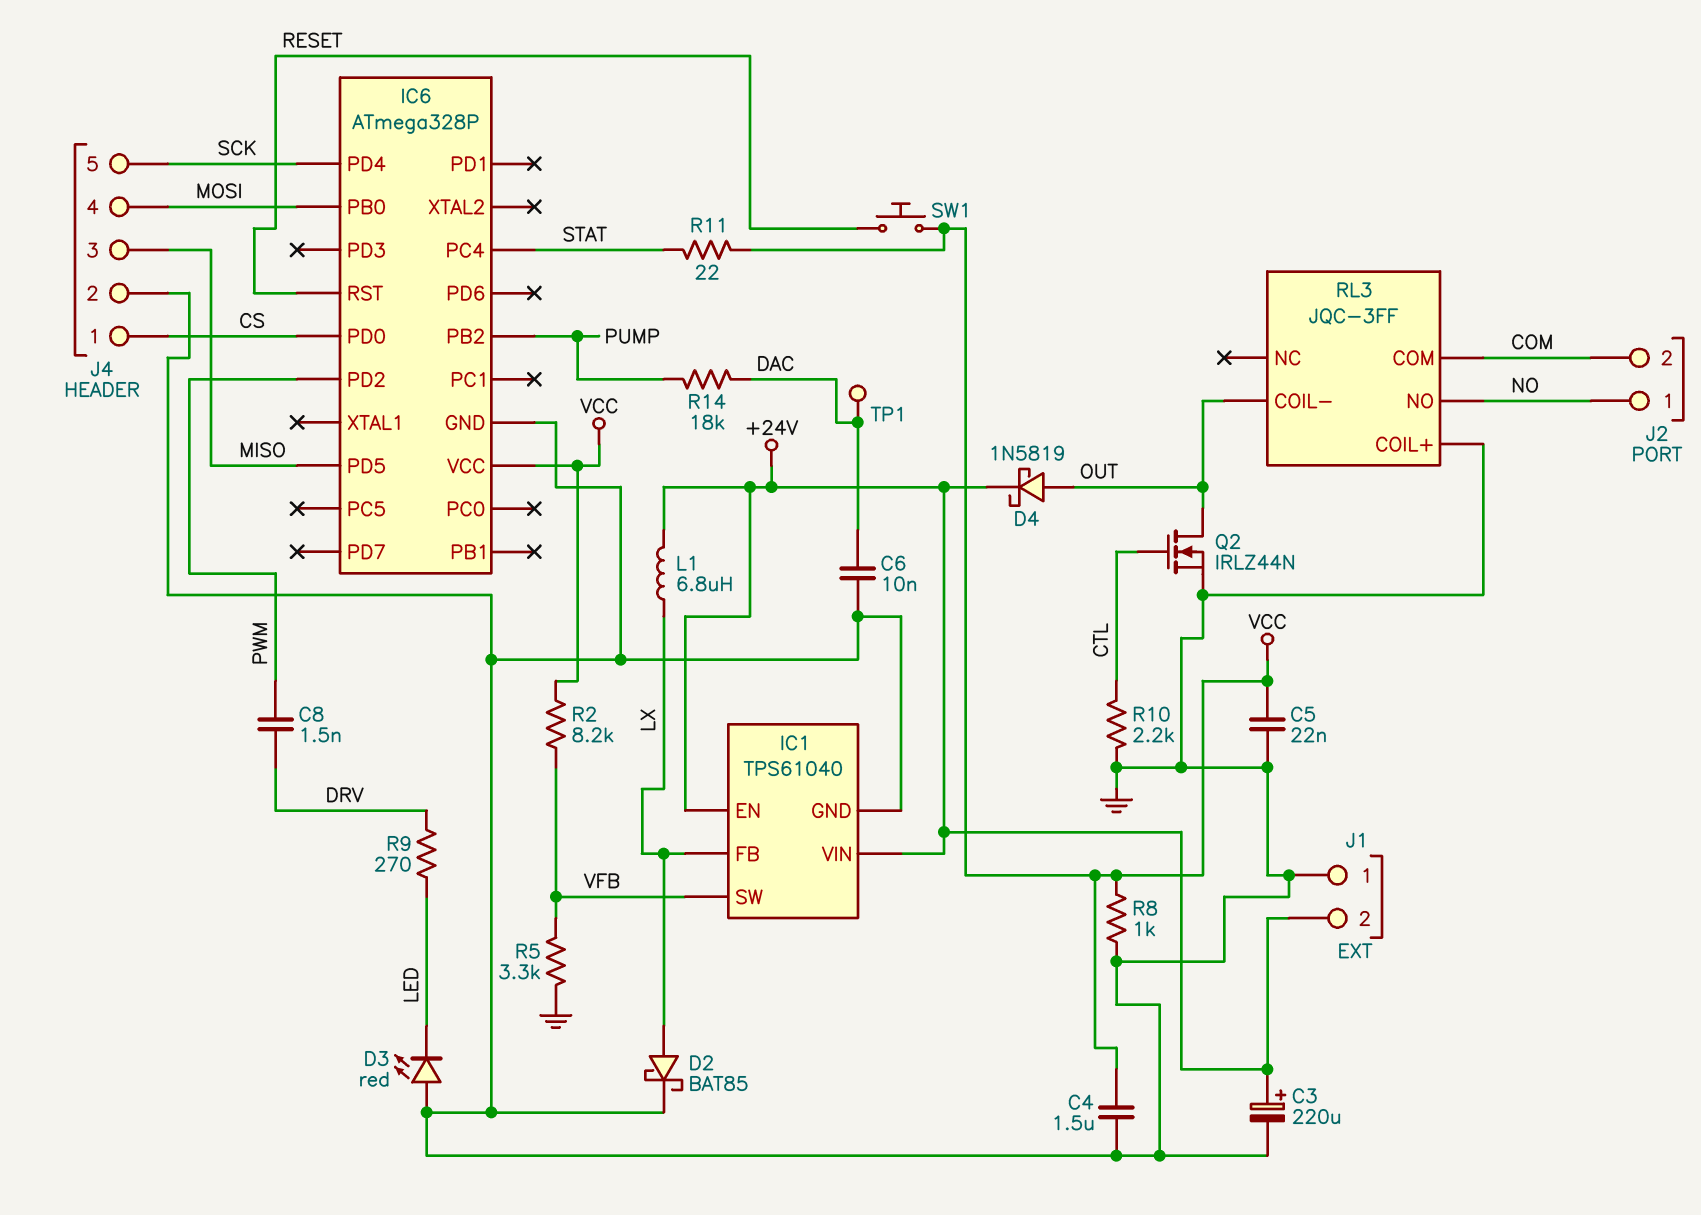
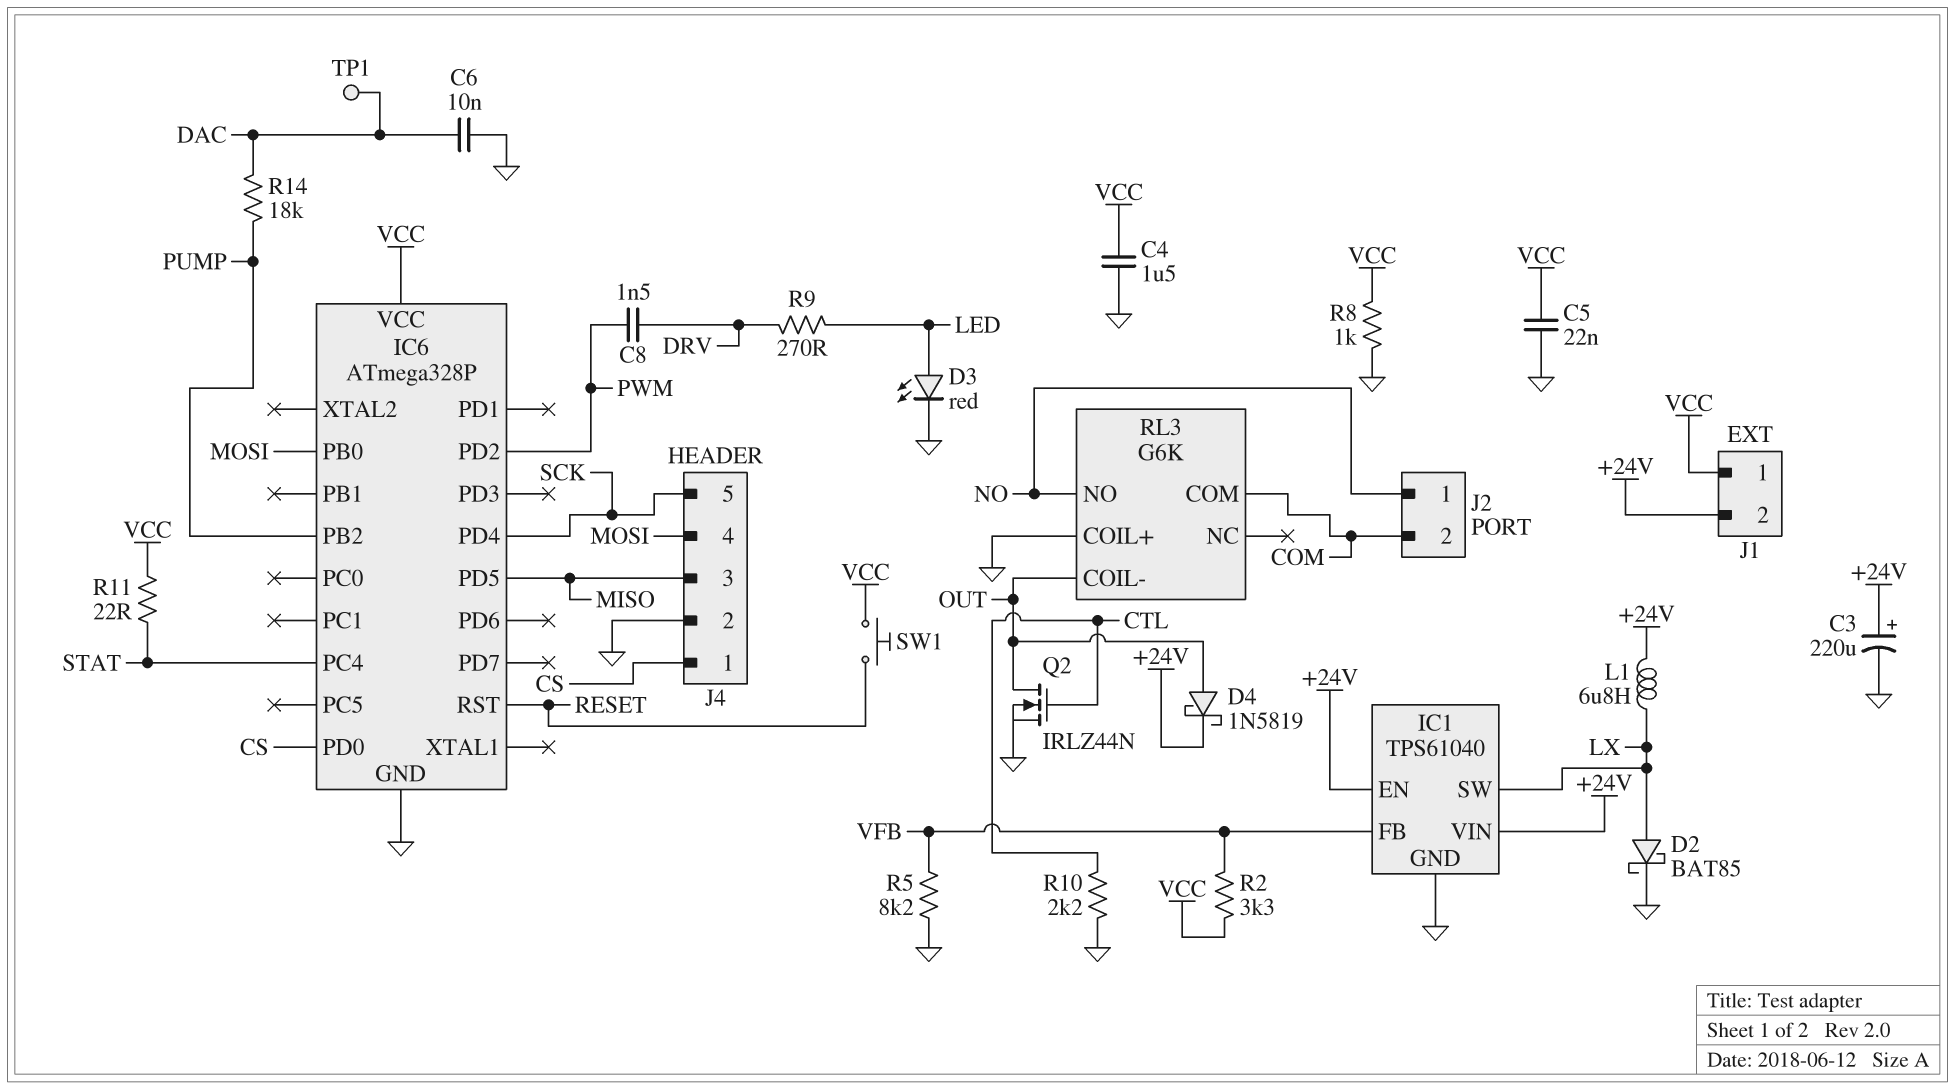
D3: LED red (A GND, K LED) -> LED red (A LED, K GND)
IC1 pin FB: LX -> VFB
IC1 pin SW: VFB -> LX
J1 pin 1: GND -> VCC
R2: 8.2k (VCC, VFB) -> 3.3k (VCC, VFB)
R5: 3.3k (GND, VFB) -> 8.2k (GND, VFB)
RL3: JQC-3FF -> G6K

